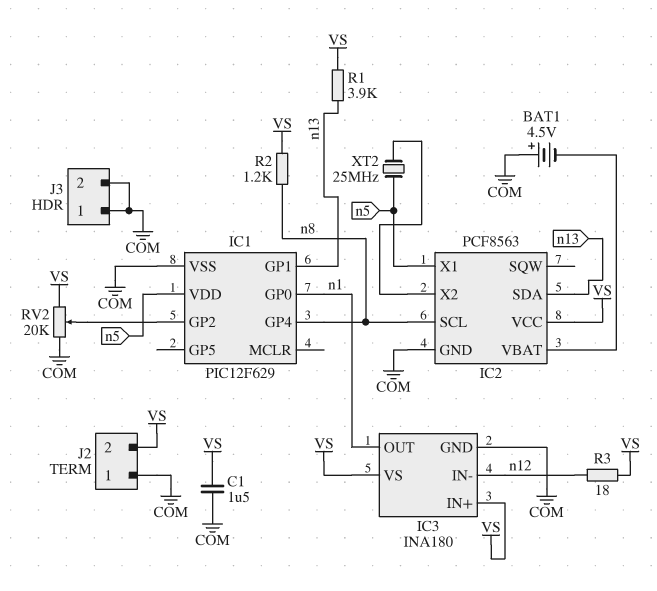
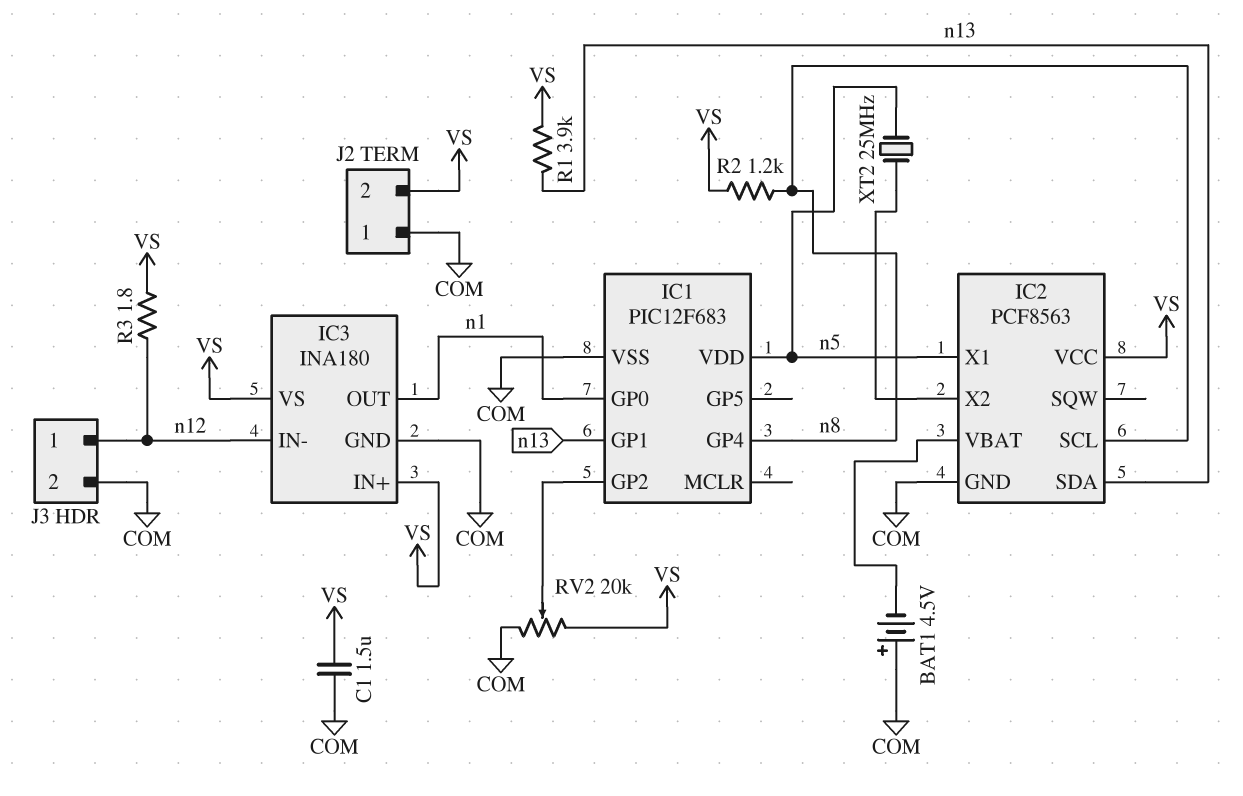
IC1: PIC12F629 -> PIC12F683
J3 pin 1: COM -> n12
R3: 18 (VS, n12) -> 1.8 (VS, n12)

